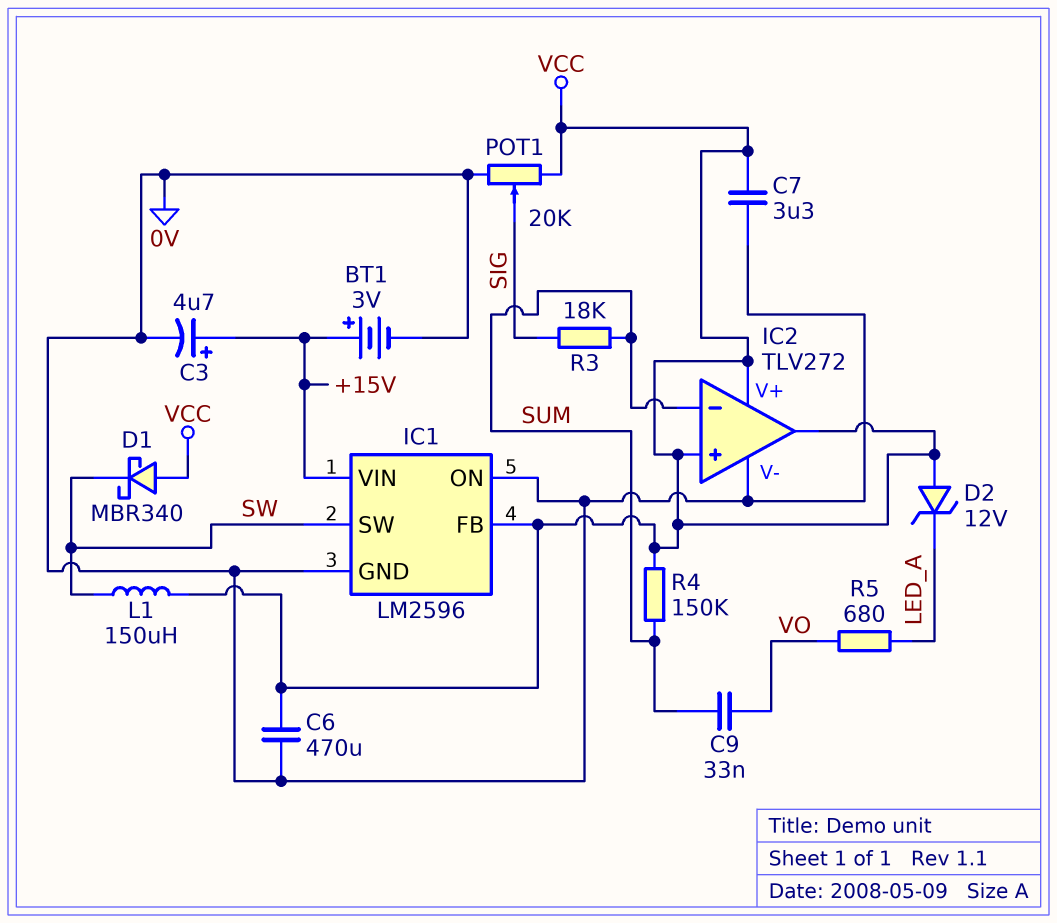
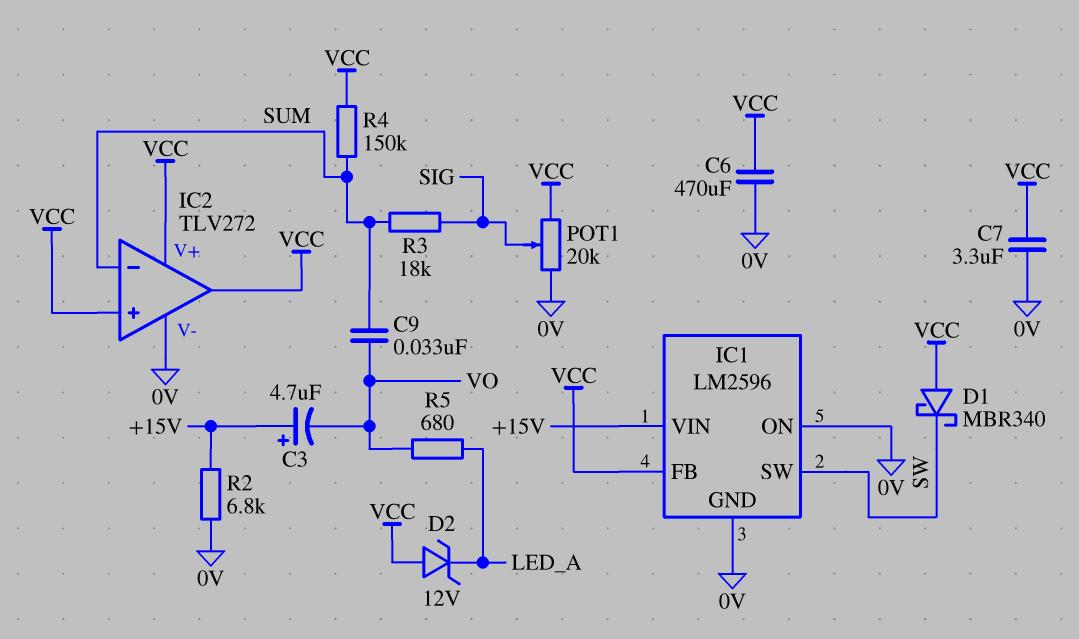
BT1: 3V (plus +15V, minus 0V) -> none
C3: 4.7uF (plus +15V, minus 0V) -> 4.7uF (plus +15V, minus VO)
L1: 150uH (SW, VCC) -> none
R2: none -> 6.8k (+15V, 0V)

